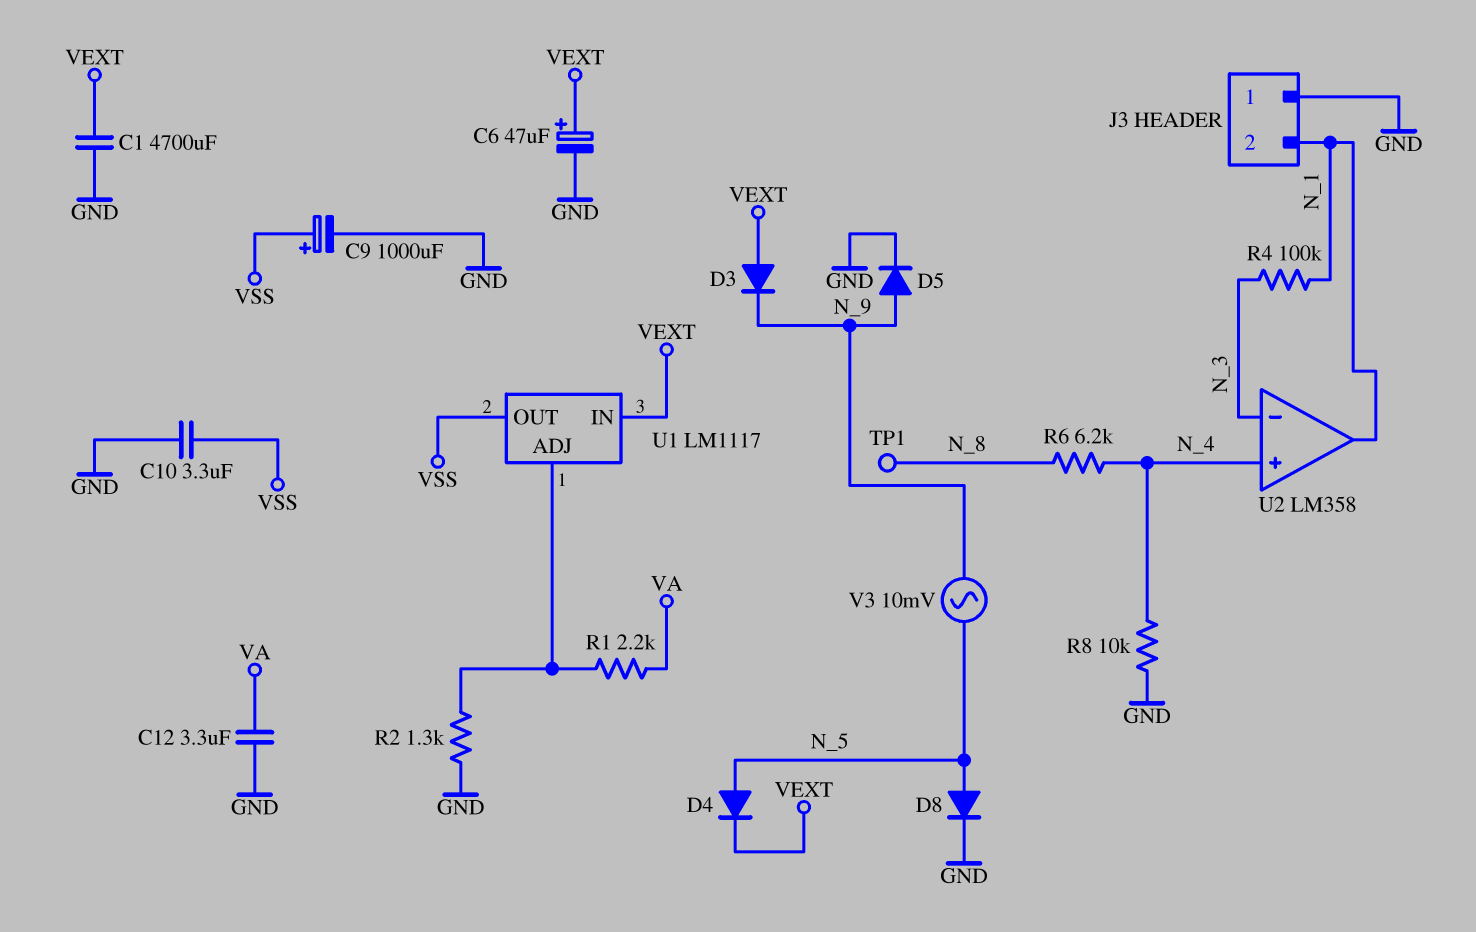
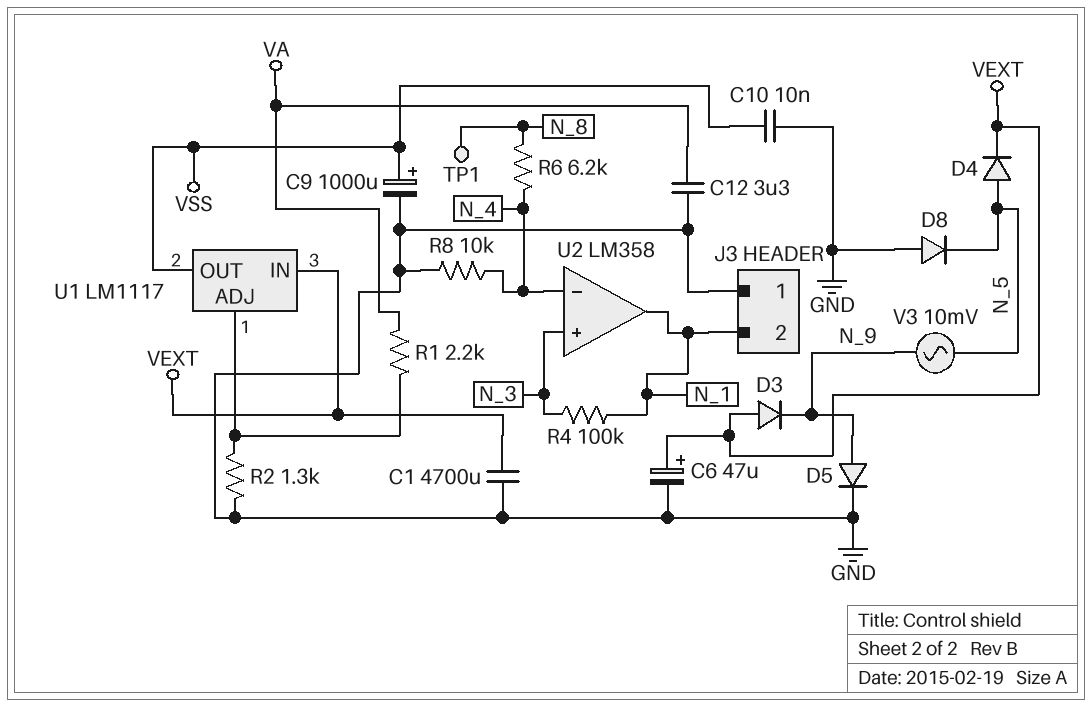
C10: 3.3uF (GND, VSS) -> 10nF (GND, VSS)
D8: diode (A N_5, K GND) -> diode (A GND, K N_5)
U2 pin in+: N_4 -> N_3
U2 pin in-: N_3 -> N_4

